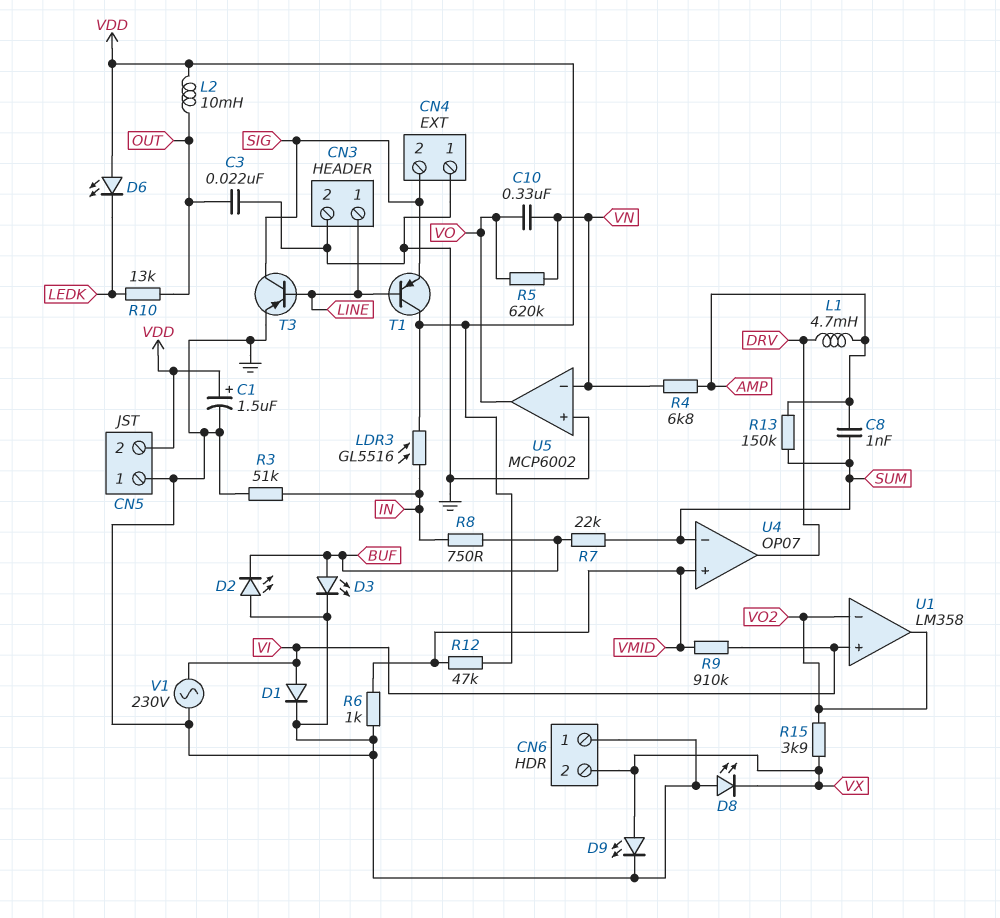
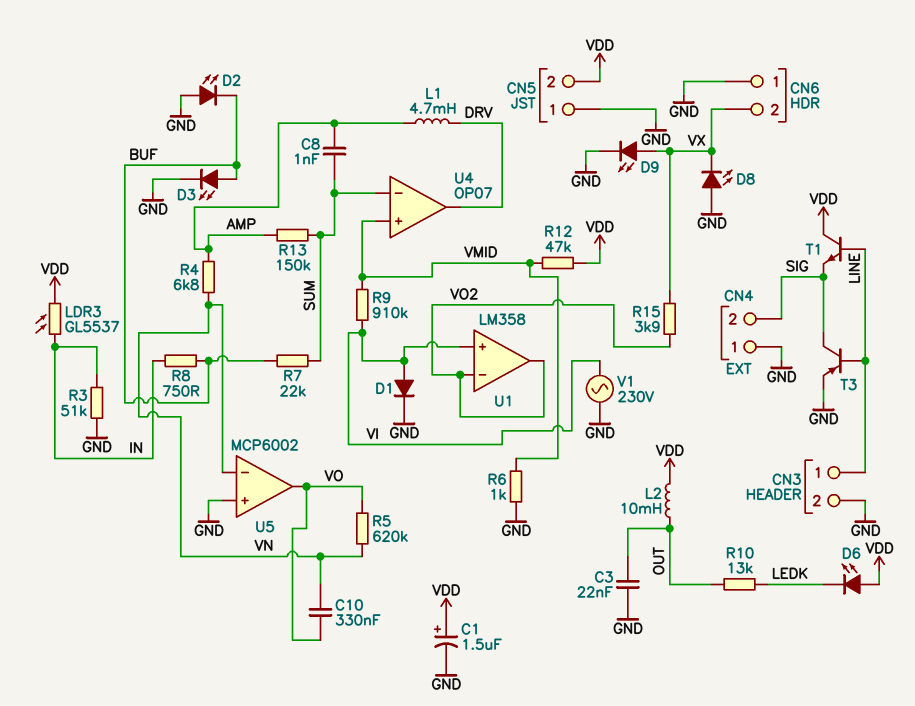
LDR3: GL5516 (IN, VDD) -> GL5537 (IN, VDD)
T1: PNP (B LINE, C VDD, E SIG) -> NPN (B LINE, C VDD, E SIG)

